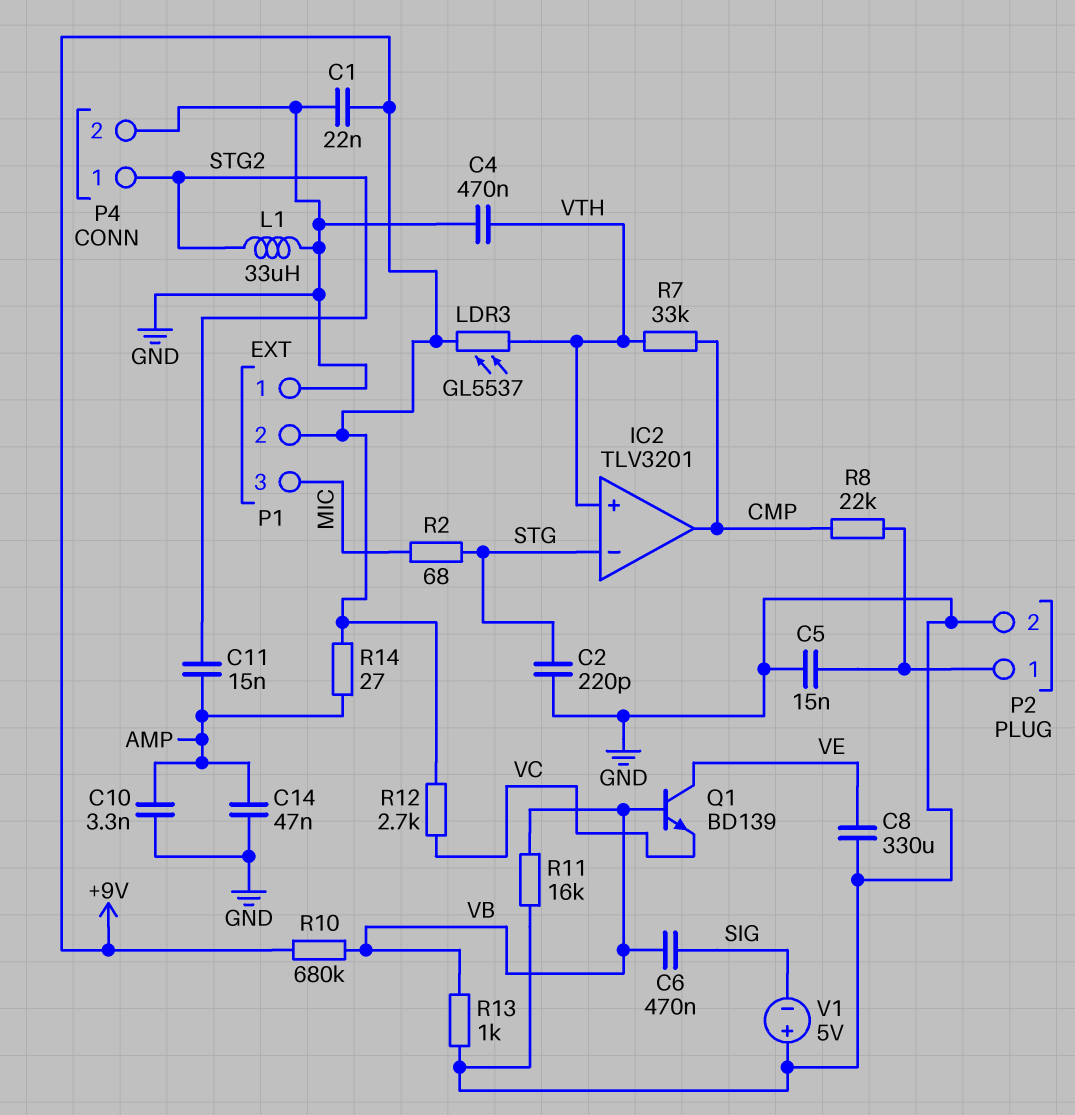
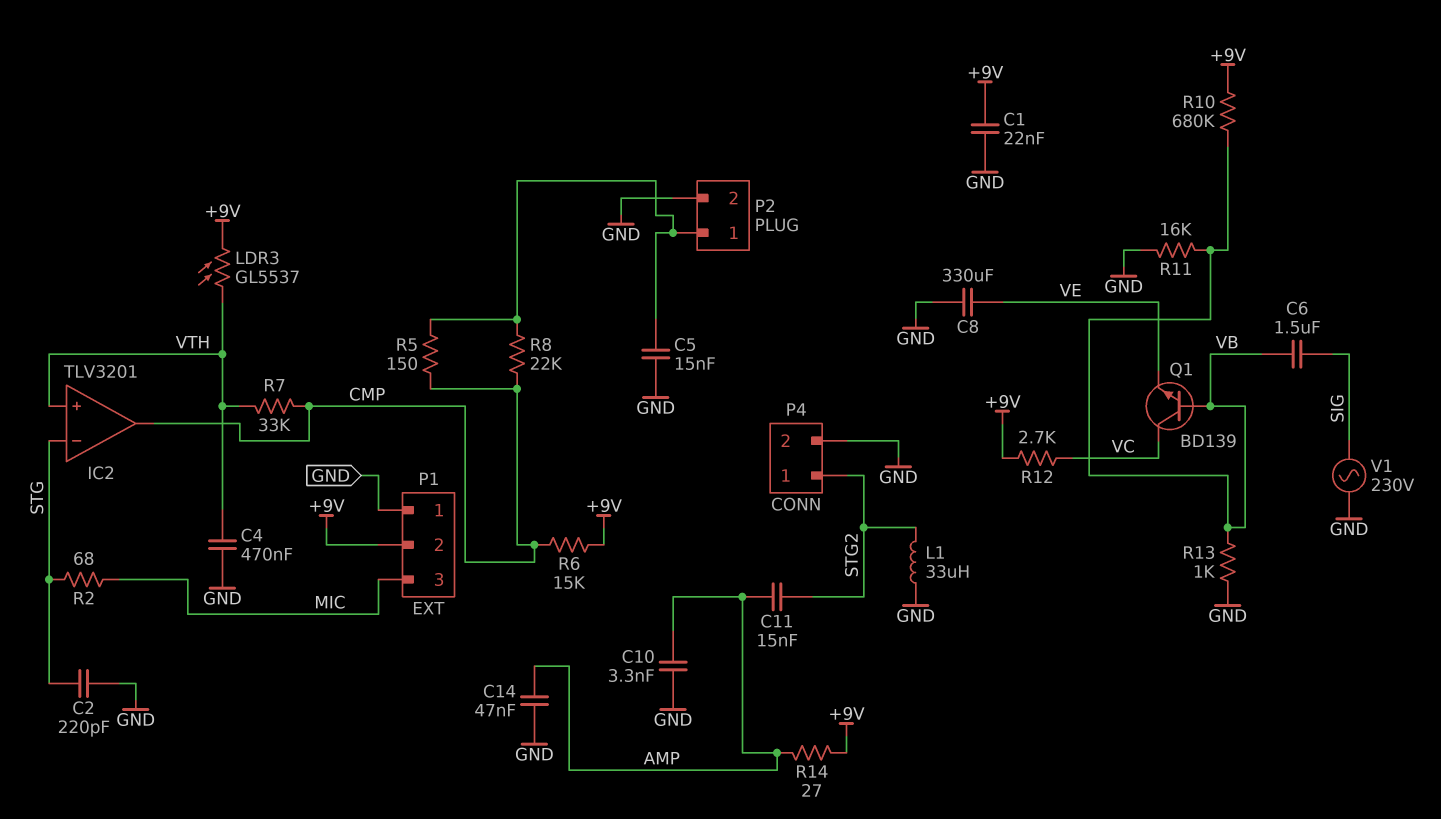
C6: 470nF (SIG, VB) -> 1.5uF (SIG, VB)
Q1: NPN BD139 (B VB, C VE, E VC) -> NPN BD139 (B VB, C VC, E VE)
R5: none -> 150 (CMP, P2/1)
R6: none -> 15k (+9V, CMP)
V1: 5V (plus GND, minus SIG) -> AC 230V (GND, SIG)

